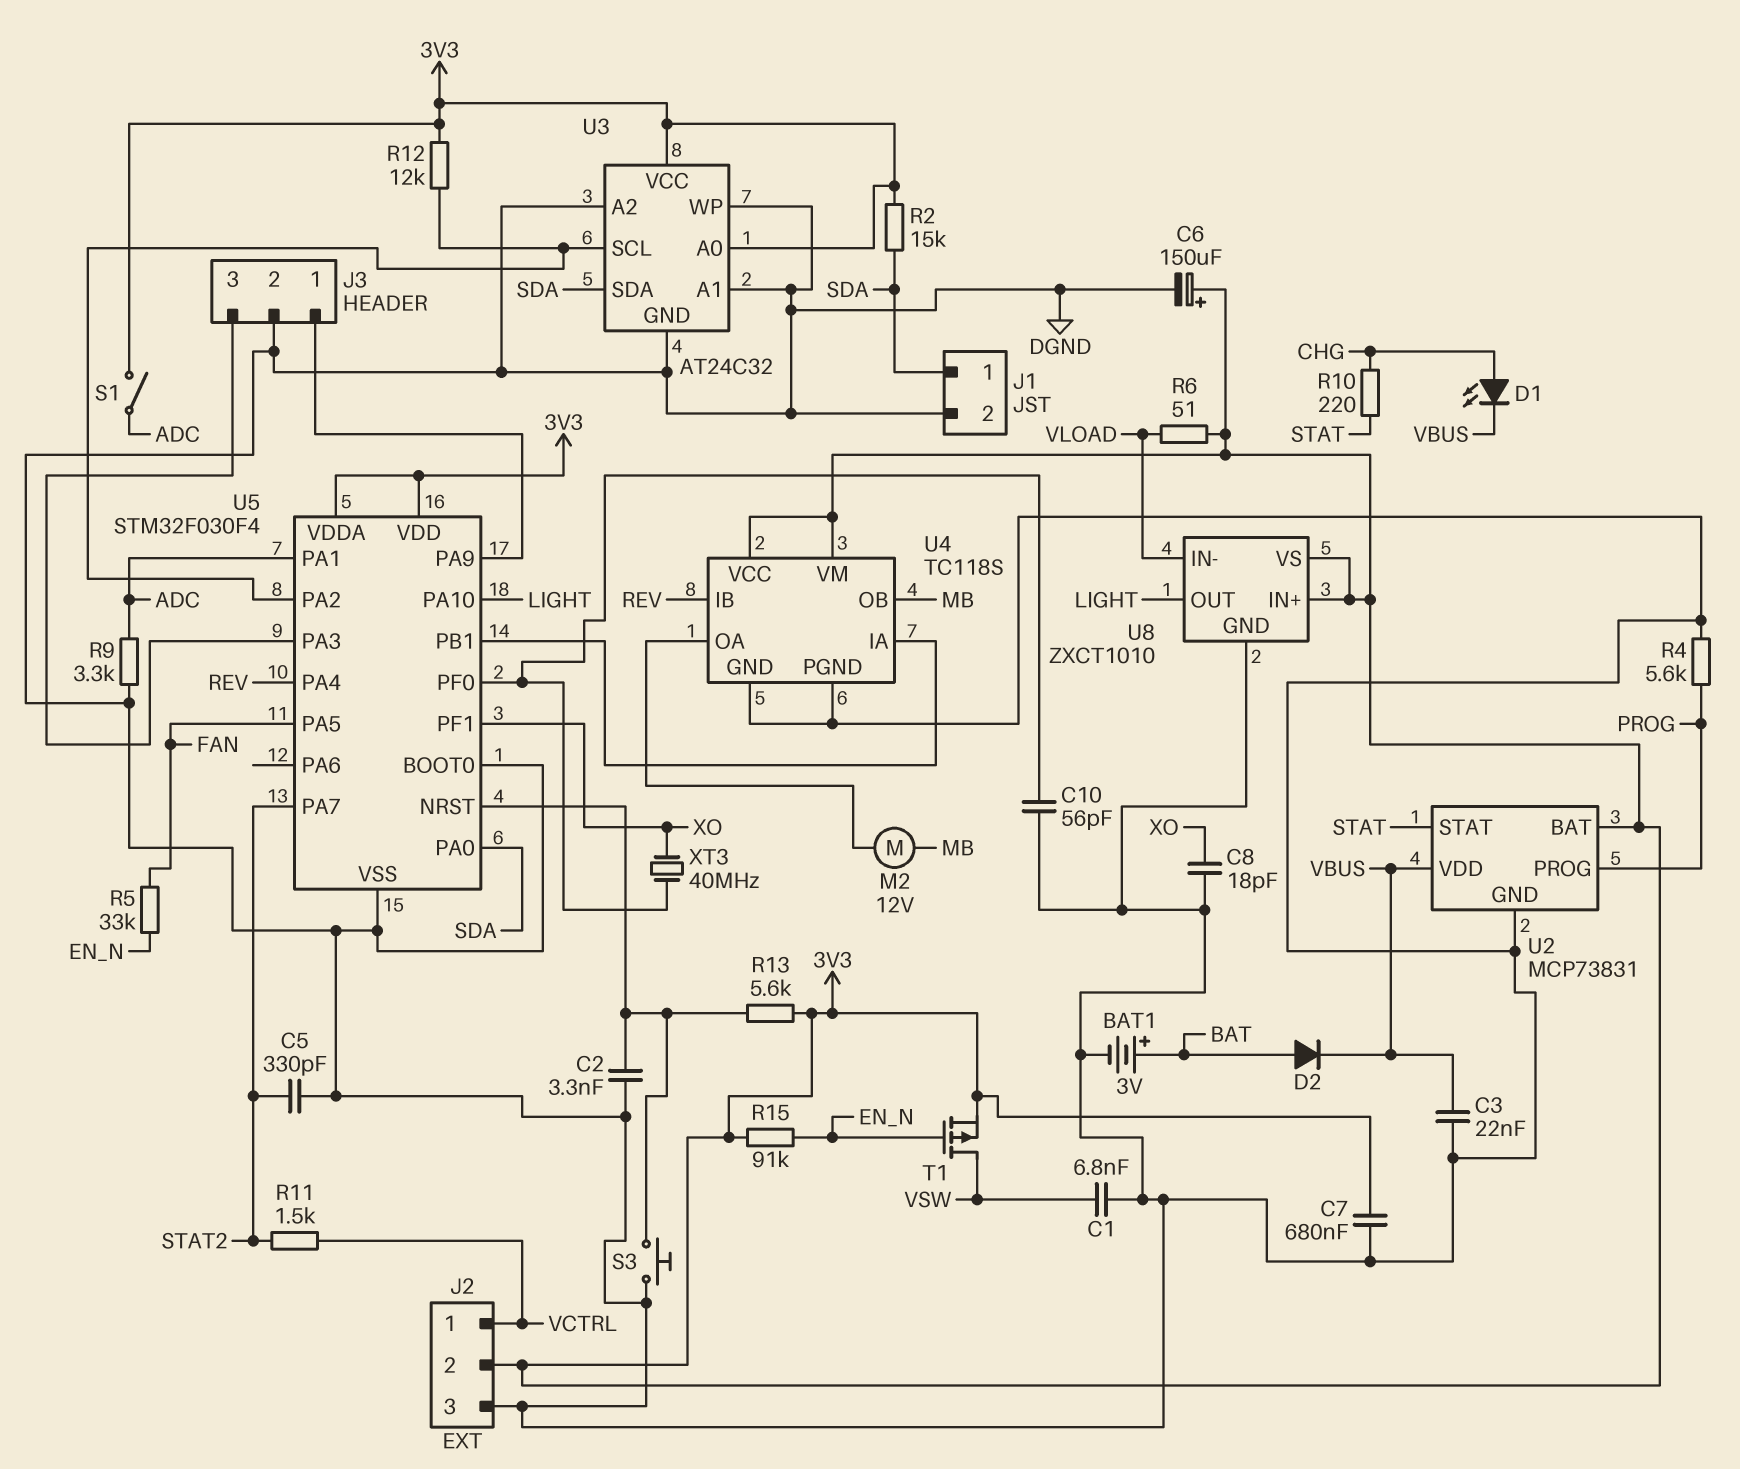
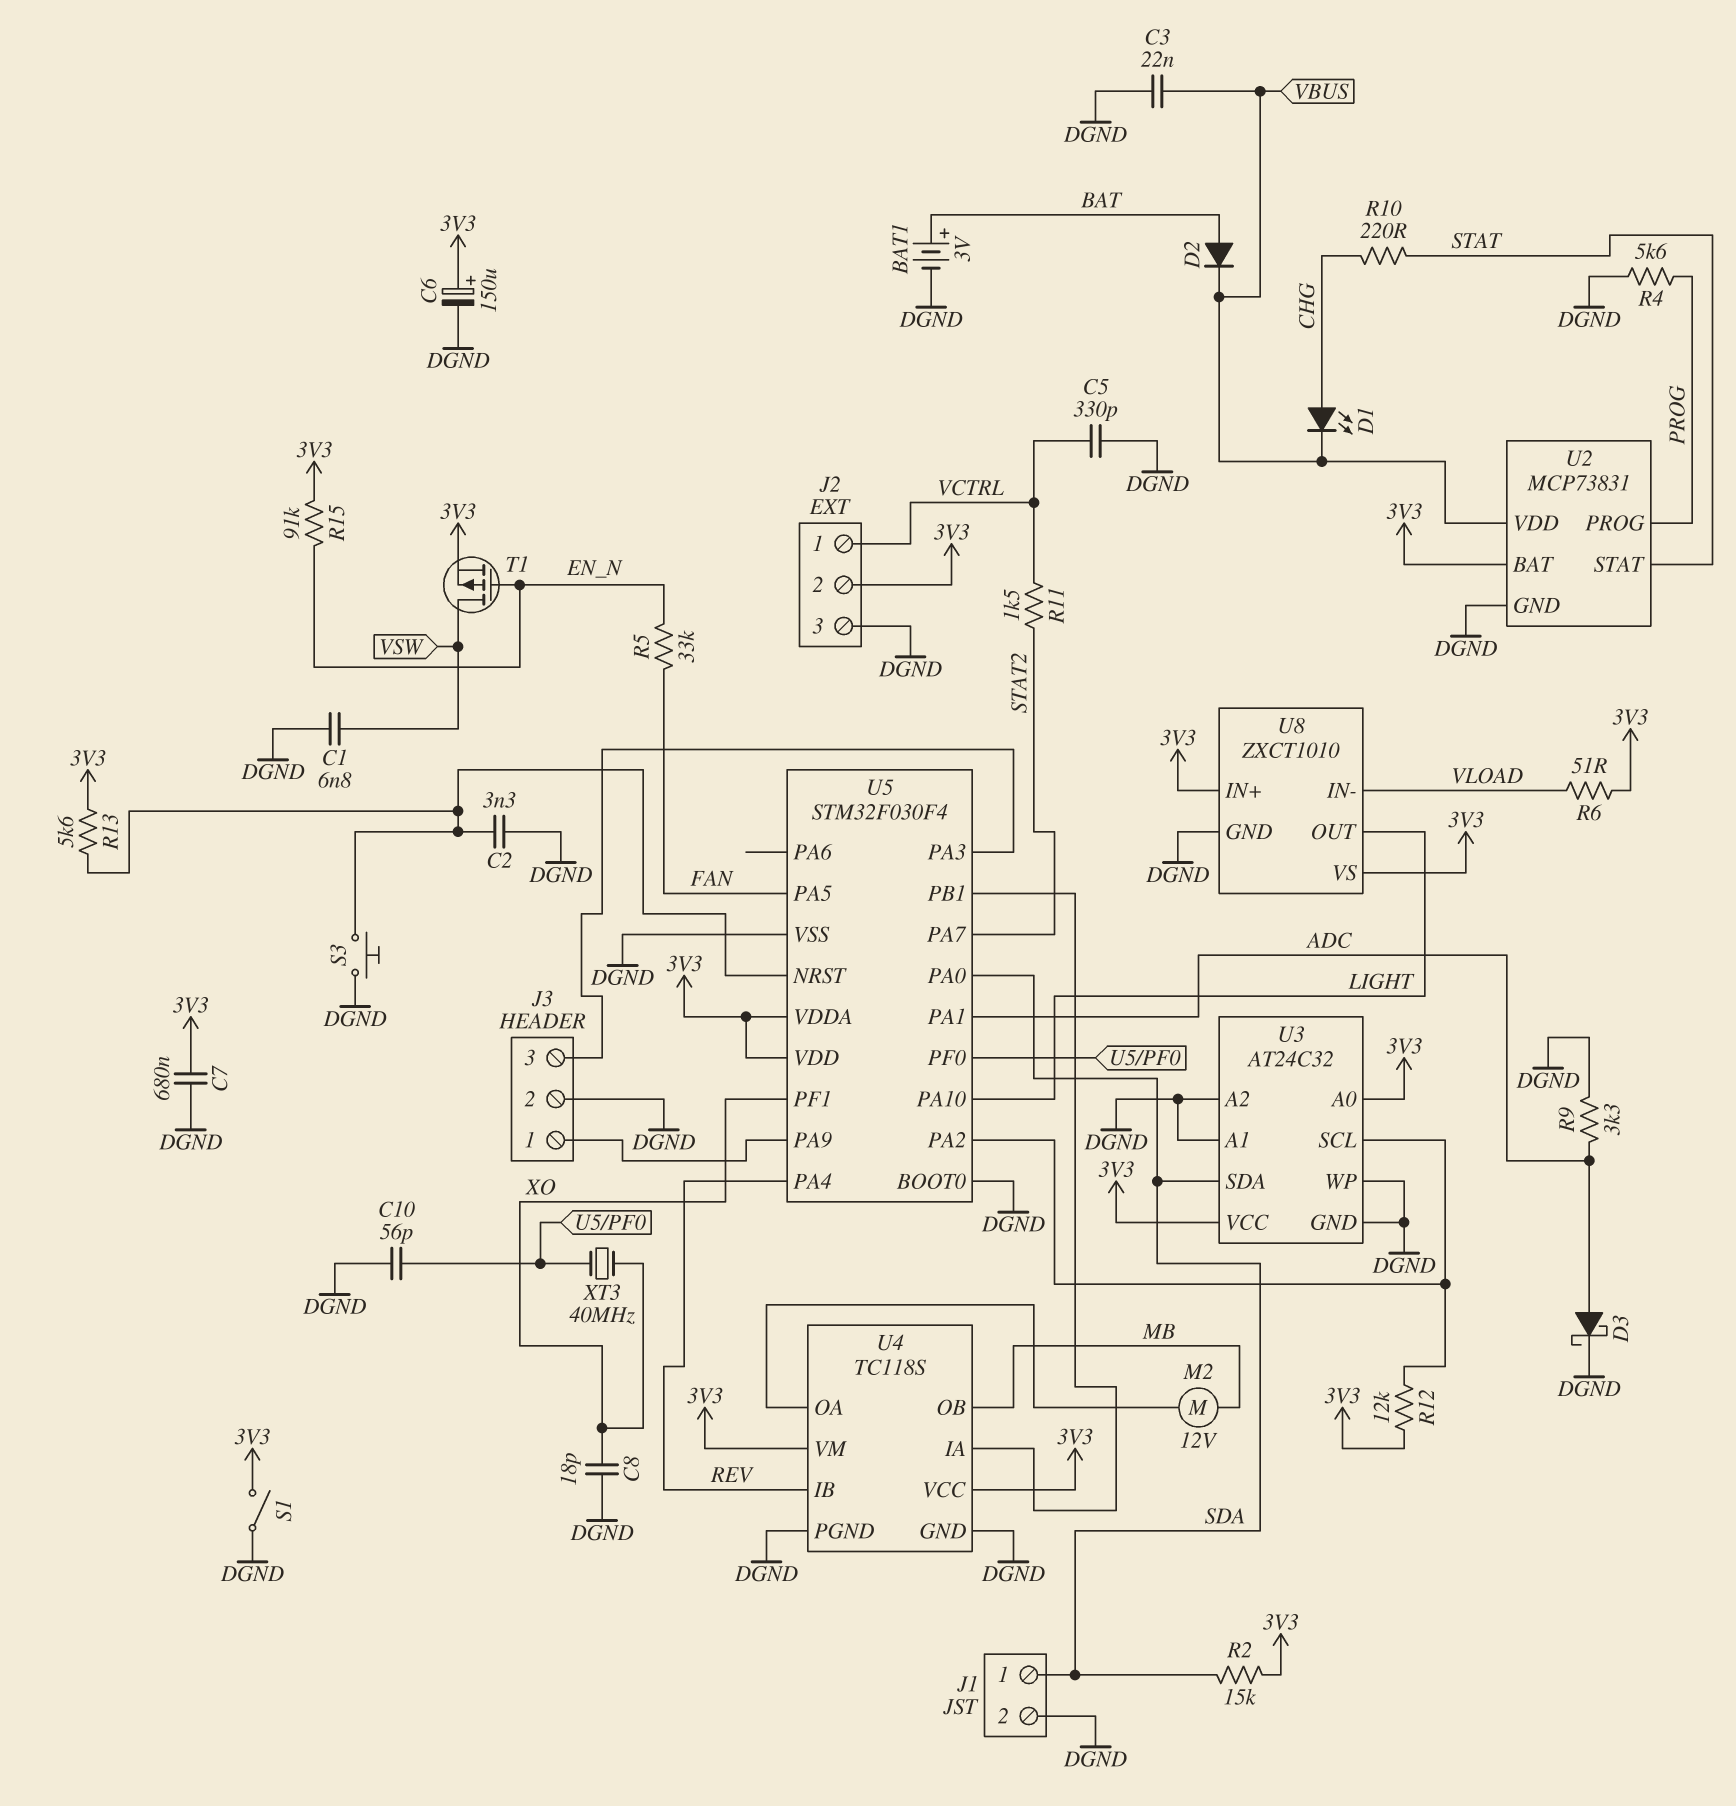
C5: 330pF (DGND, STAT2) -> 330pF (DGND, VCTRL)
D3: none -> schottky (A ADC, K DGND)
S1: switch (3V3, ADC) -> switch (3V3, DGND)

